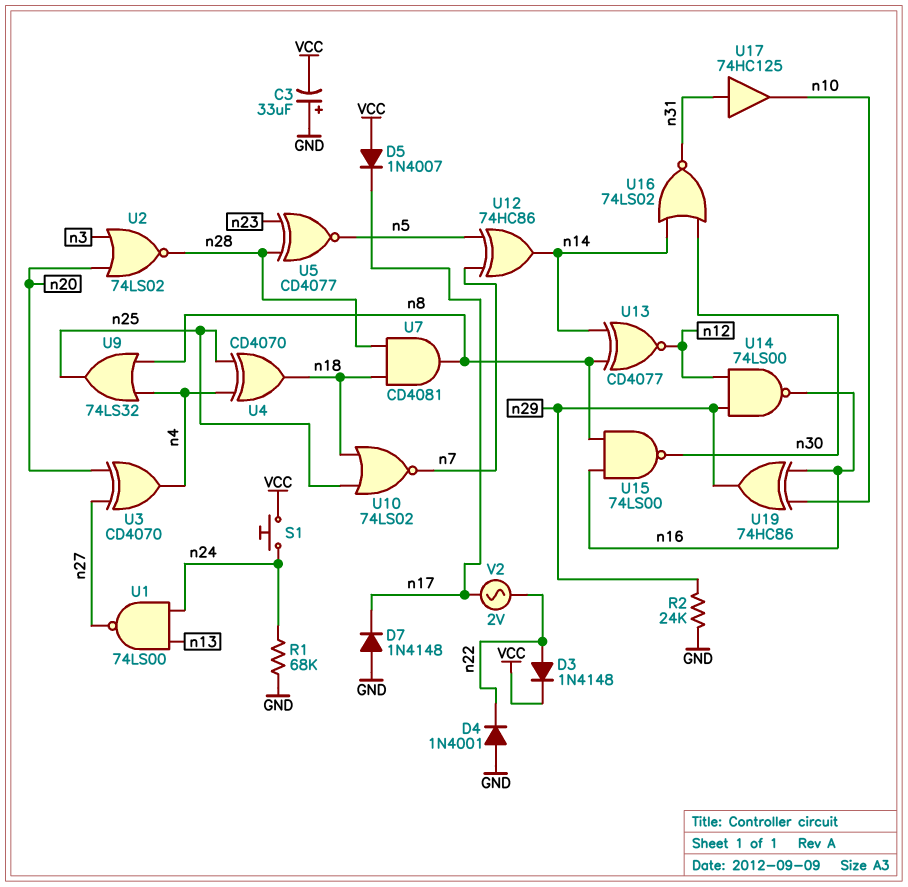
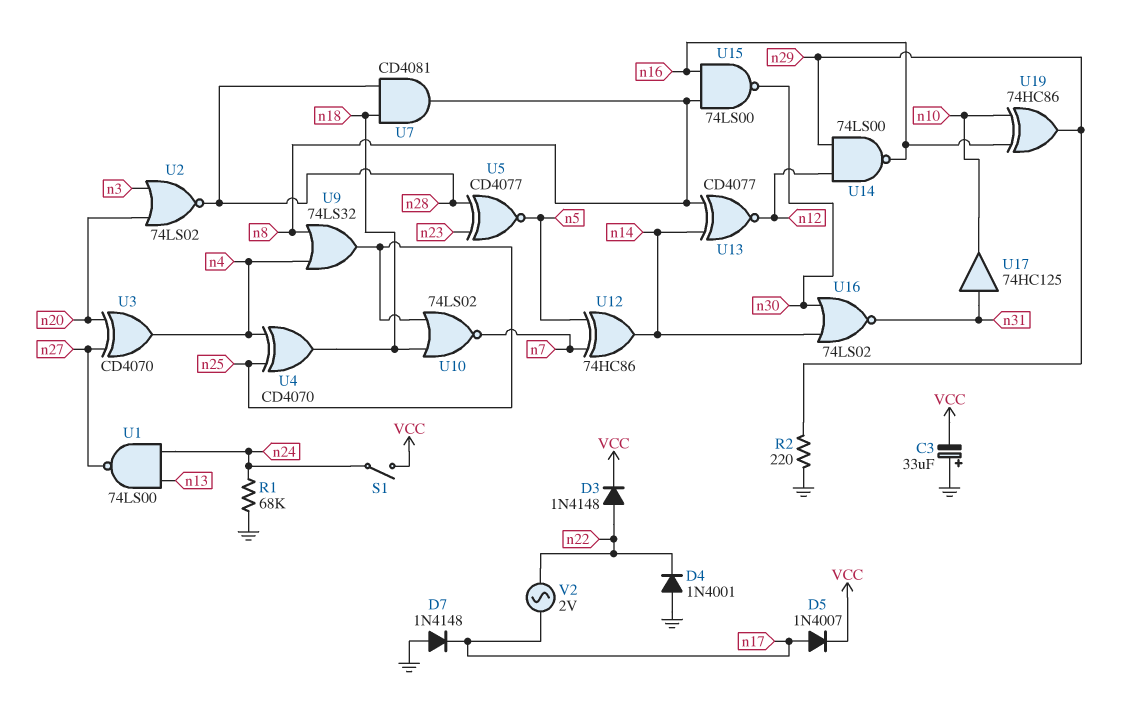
D5: diode 1N4007 (A VCC, K n17) -> diode 1N4007 (A n17, K VCC)
R2: 24k (GND, n29) -> 220 (GND, n29)
S1: button (VCC, n24) -> switch (VCC, n24)

